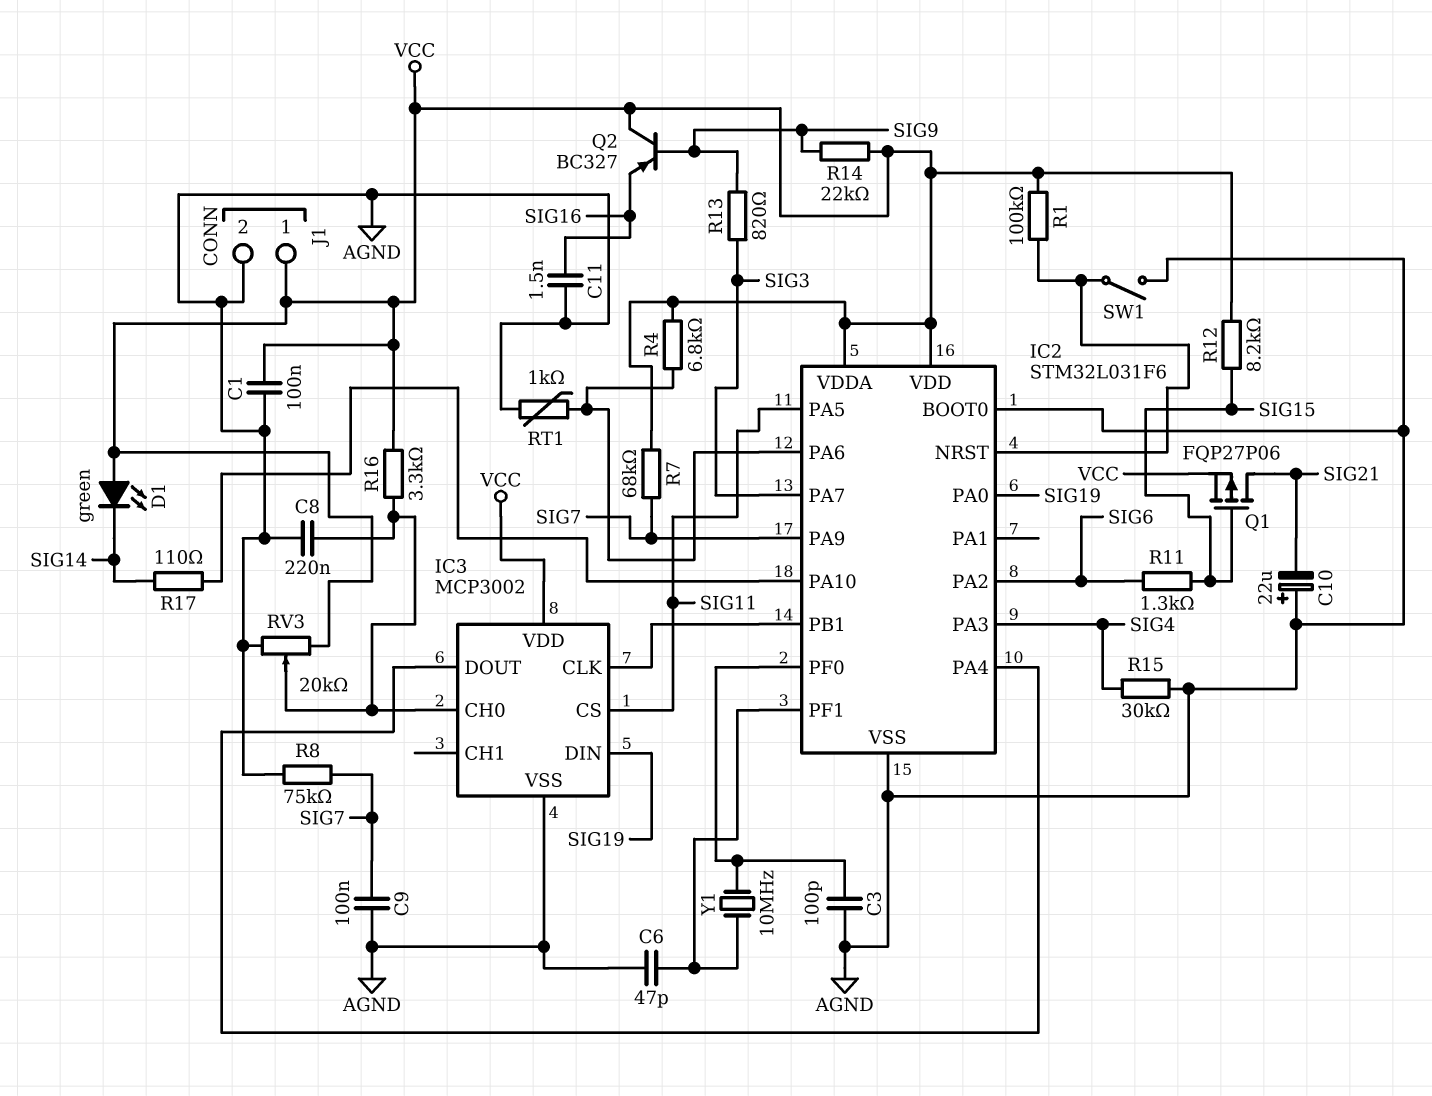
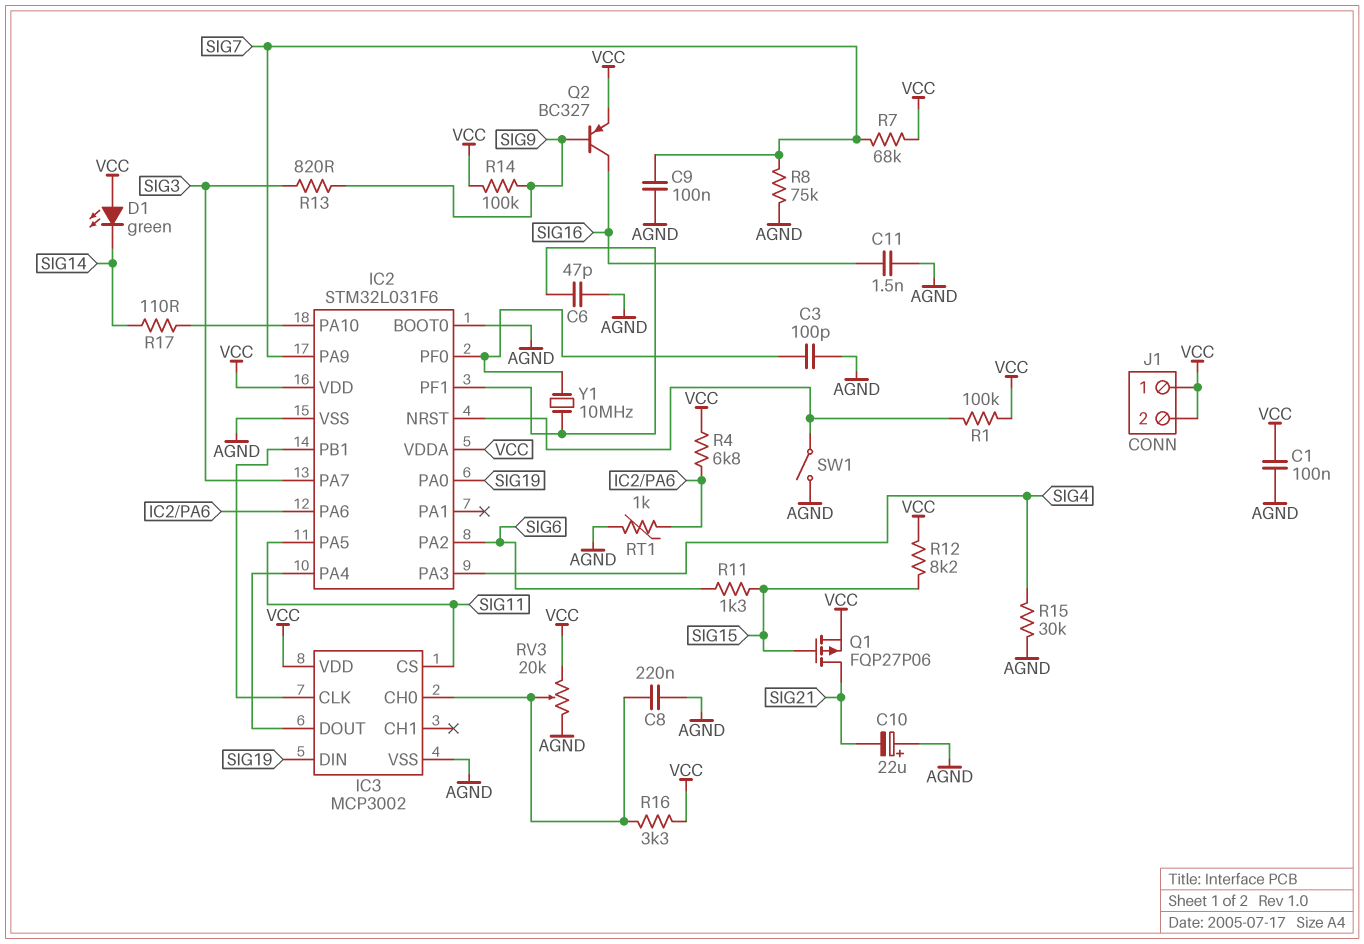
J1 pin 2: AGND -> VCC
Q2: PNP BC327 (B SIG9, C VCC, E SIG16) -> PNP BC327 (B SIG9, C SIG16, E VCC)
R14: 22k (SIG9, VCC) -> 100k (SIG9, VCC)

